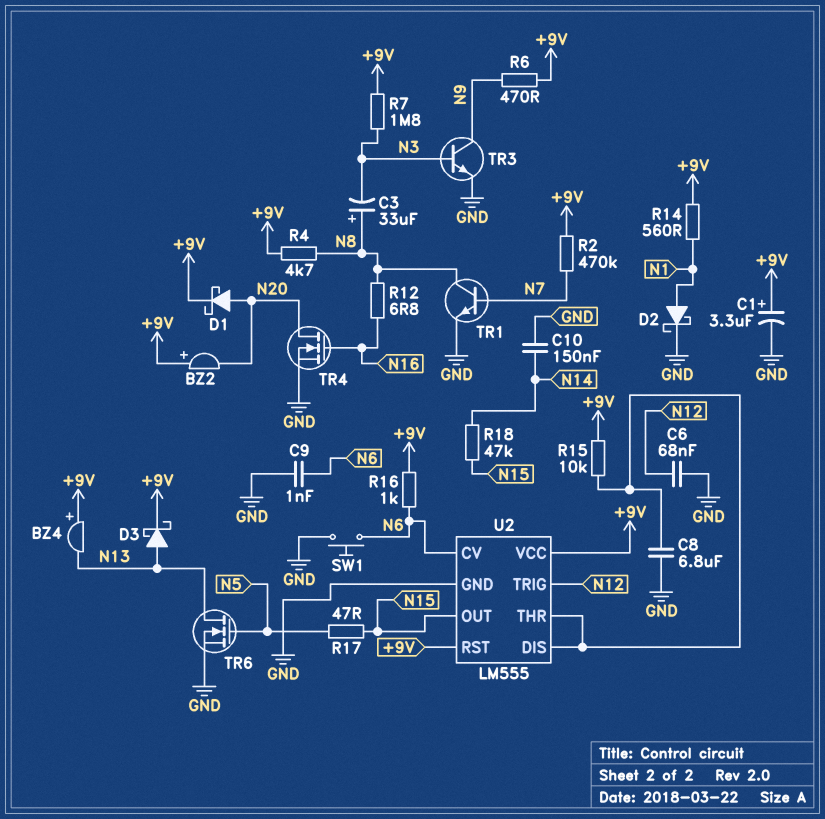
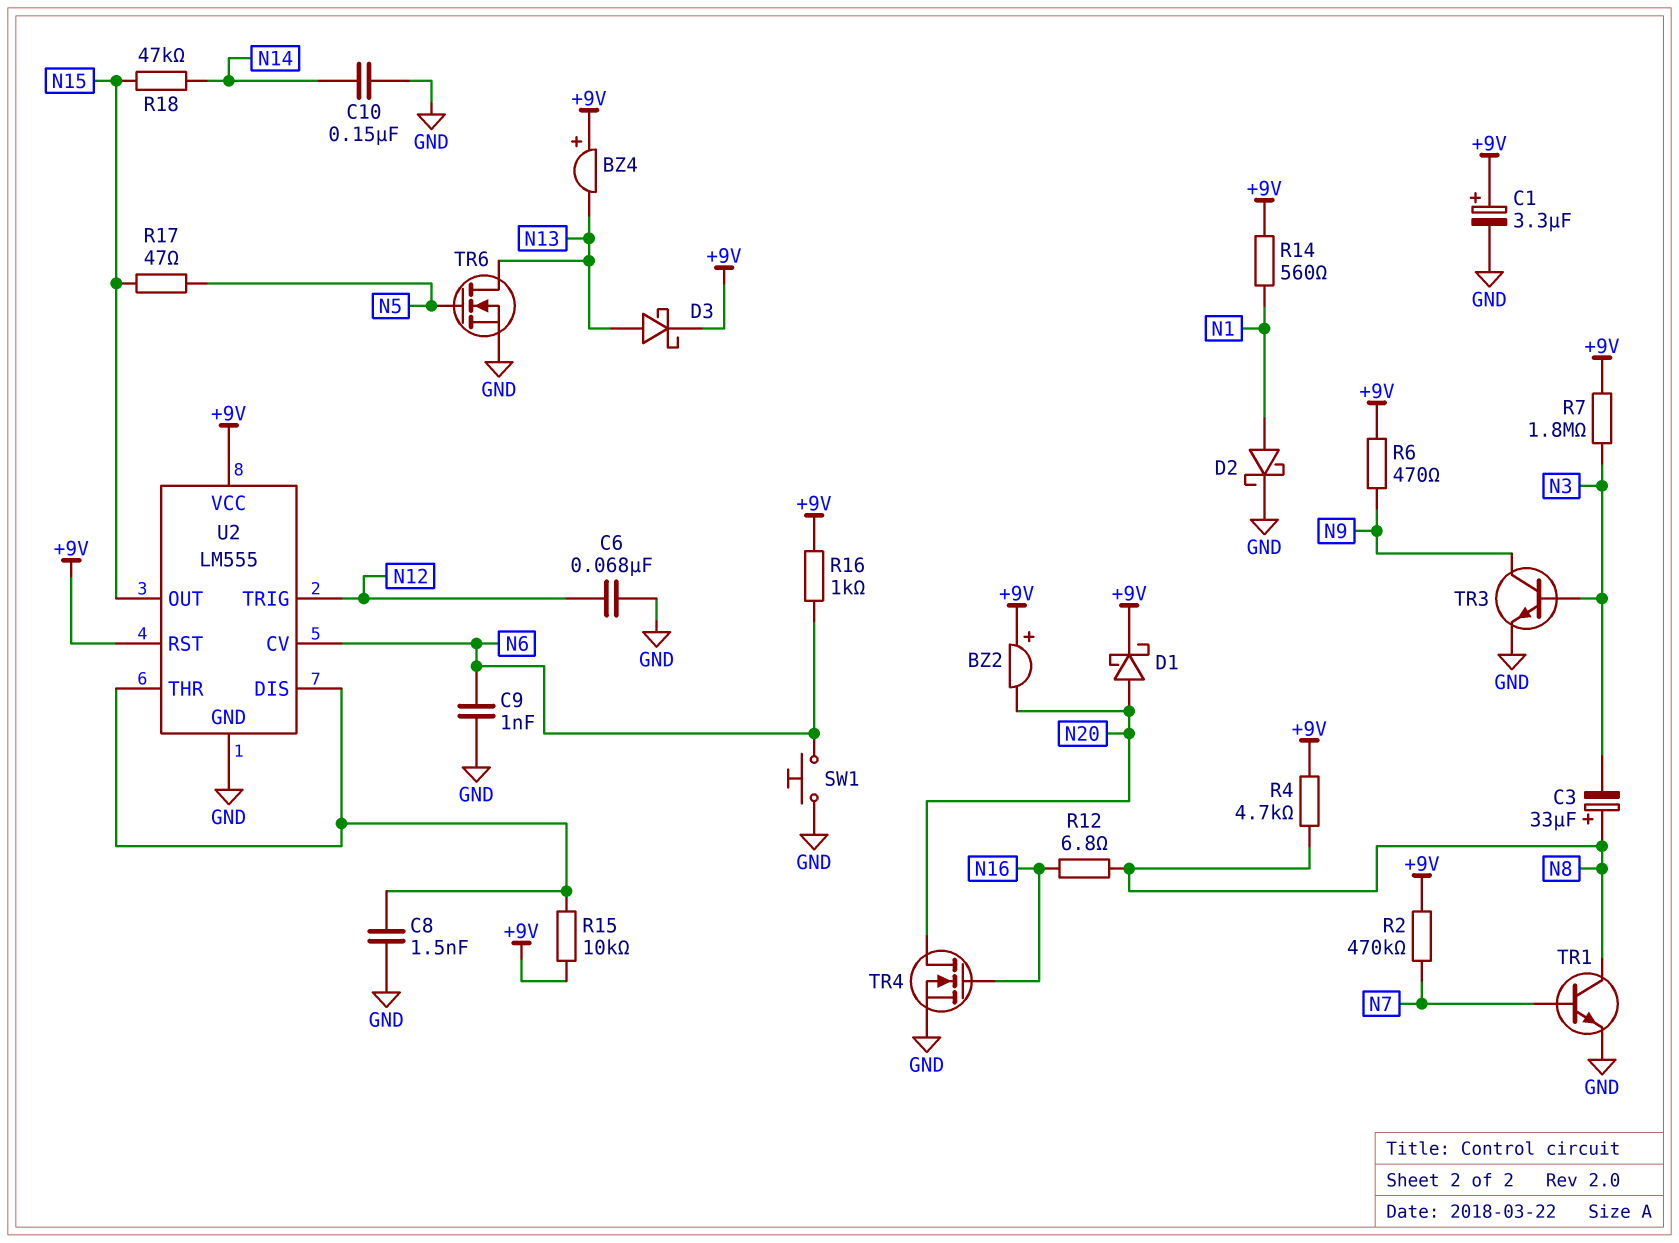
C8: 6.8uF (GND, U2/DIS) -> 1.5nF (GND, U2/DIS)

